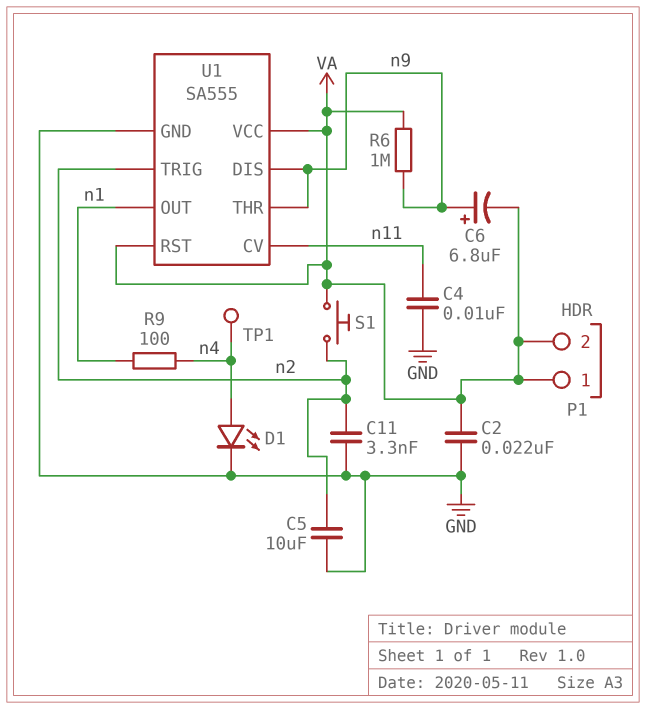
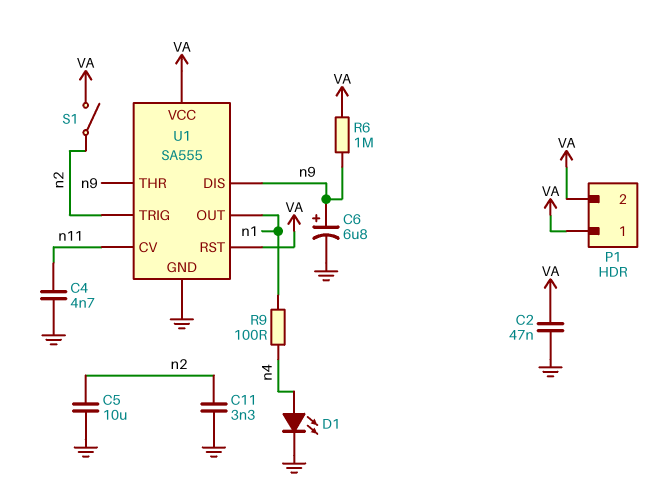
C2: 22nF (GND, VA) -> 47nF (GND, VA)
C4: 10nF (GND, n11) -> 4.7nF (GND, n11)
C6: 6.8uF (plus n9, minus VA) -> 6.8uF (plus n9, minus GND)
S1: button (VA, n2) -> switch (VA, n2)
TP1: test point (n4) -> none

